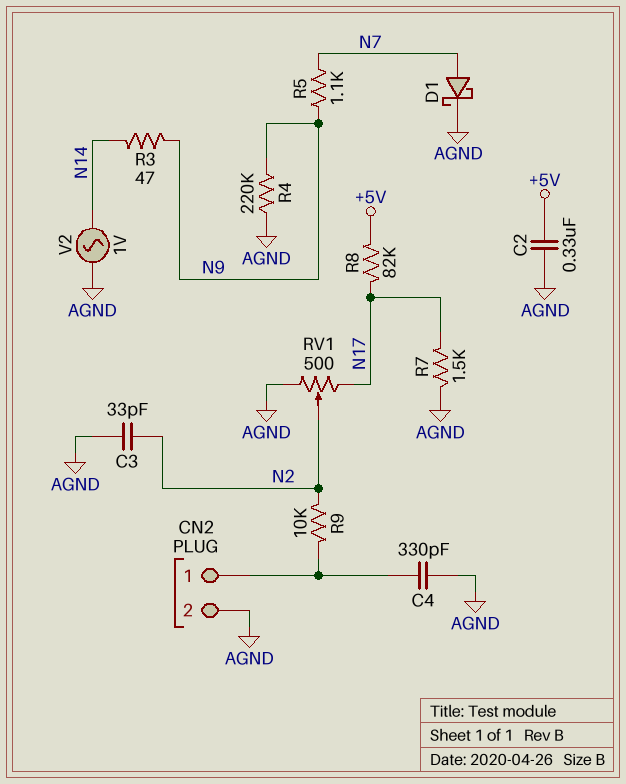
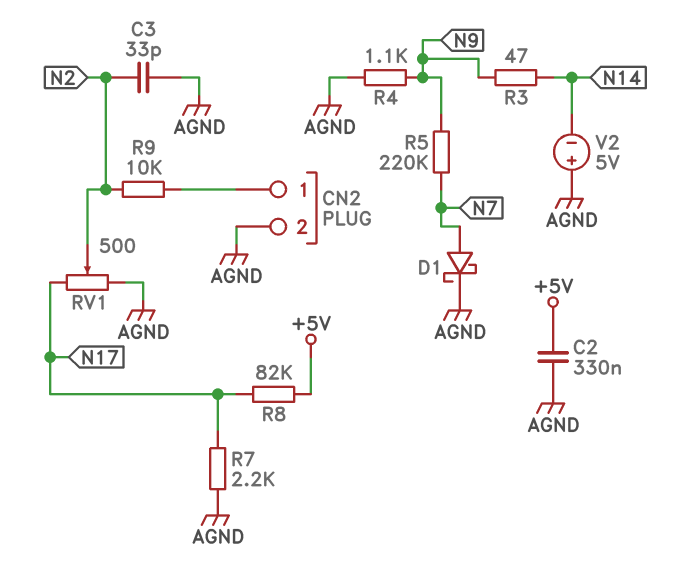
C4: 330pF (AGND, CN2/1) -> none
R4: 220k (AGND, N9) -> 1.1k (AGND, N9)
R5: 1.1k (N7, N9) -> 220k (N7, N9)
R7: 1.5k (AGND, N17) -> 2.2k (AGND, N17)
V2: AC 1V (AGND, N14) -> 5V (plus AGND, minus N14)

